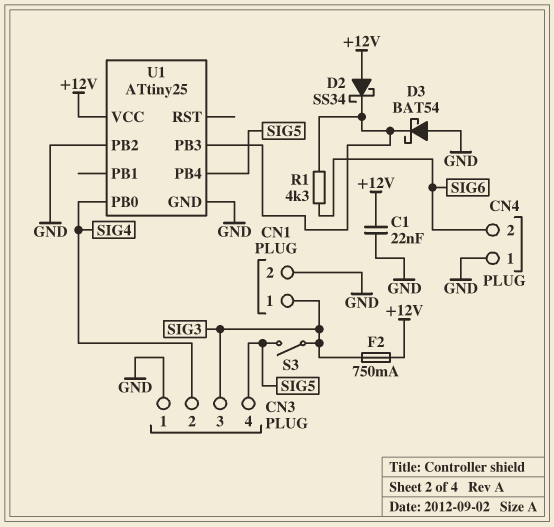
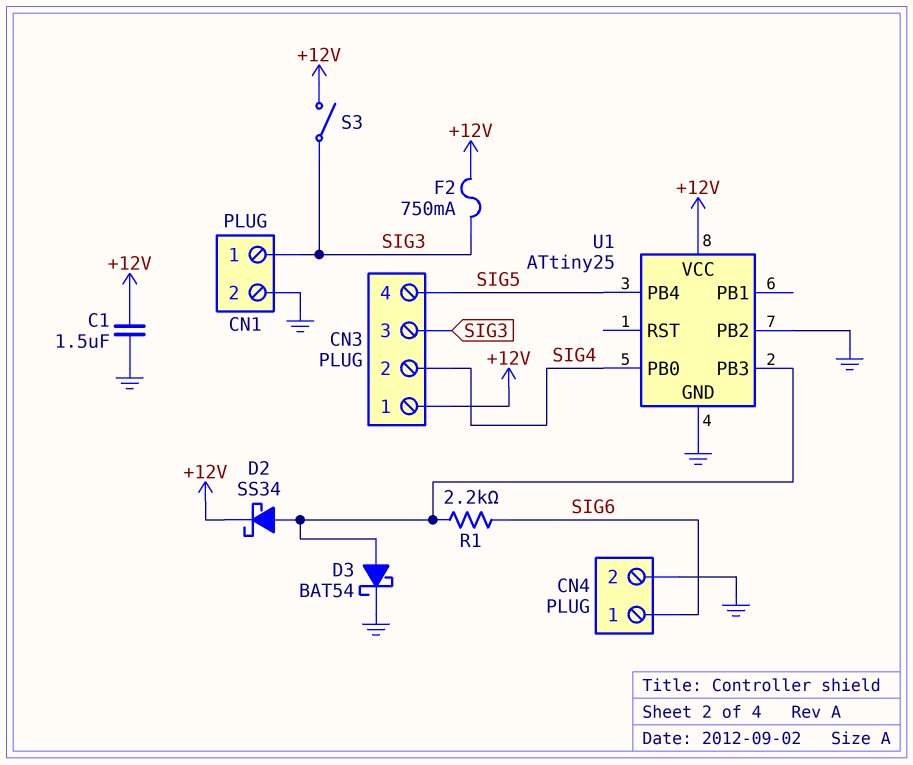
C1: 22nF (+12V, GND) -> 1.5uF (+12V, GND)
CN3 pin 1: GND -> +12V
CN4 pin 1: GND -> SIG6
CN4 pin 2: SIG6 -> GND
D2: schottky SS34 (A +12V, K U1/PB3) -> schottky SS34 (A U1/PB3, K +12V)
D3: schottky BAT54 (A GND, K U1/PB3) -> schottky BAT54 (A U1/PB3, K GND)
R1: 4.3k (SIG6, U1/PB3) -> 2.2k (SIG6, U1/PB3)
S3: switch (SIG3, SIG5) -> switch (+12V, SIG3)

